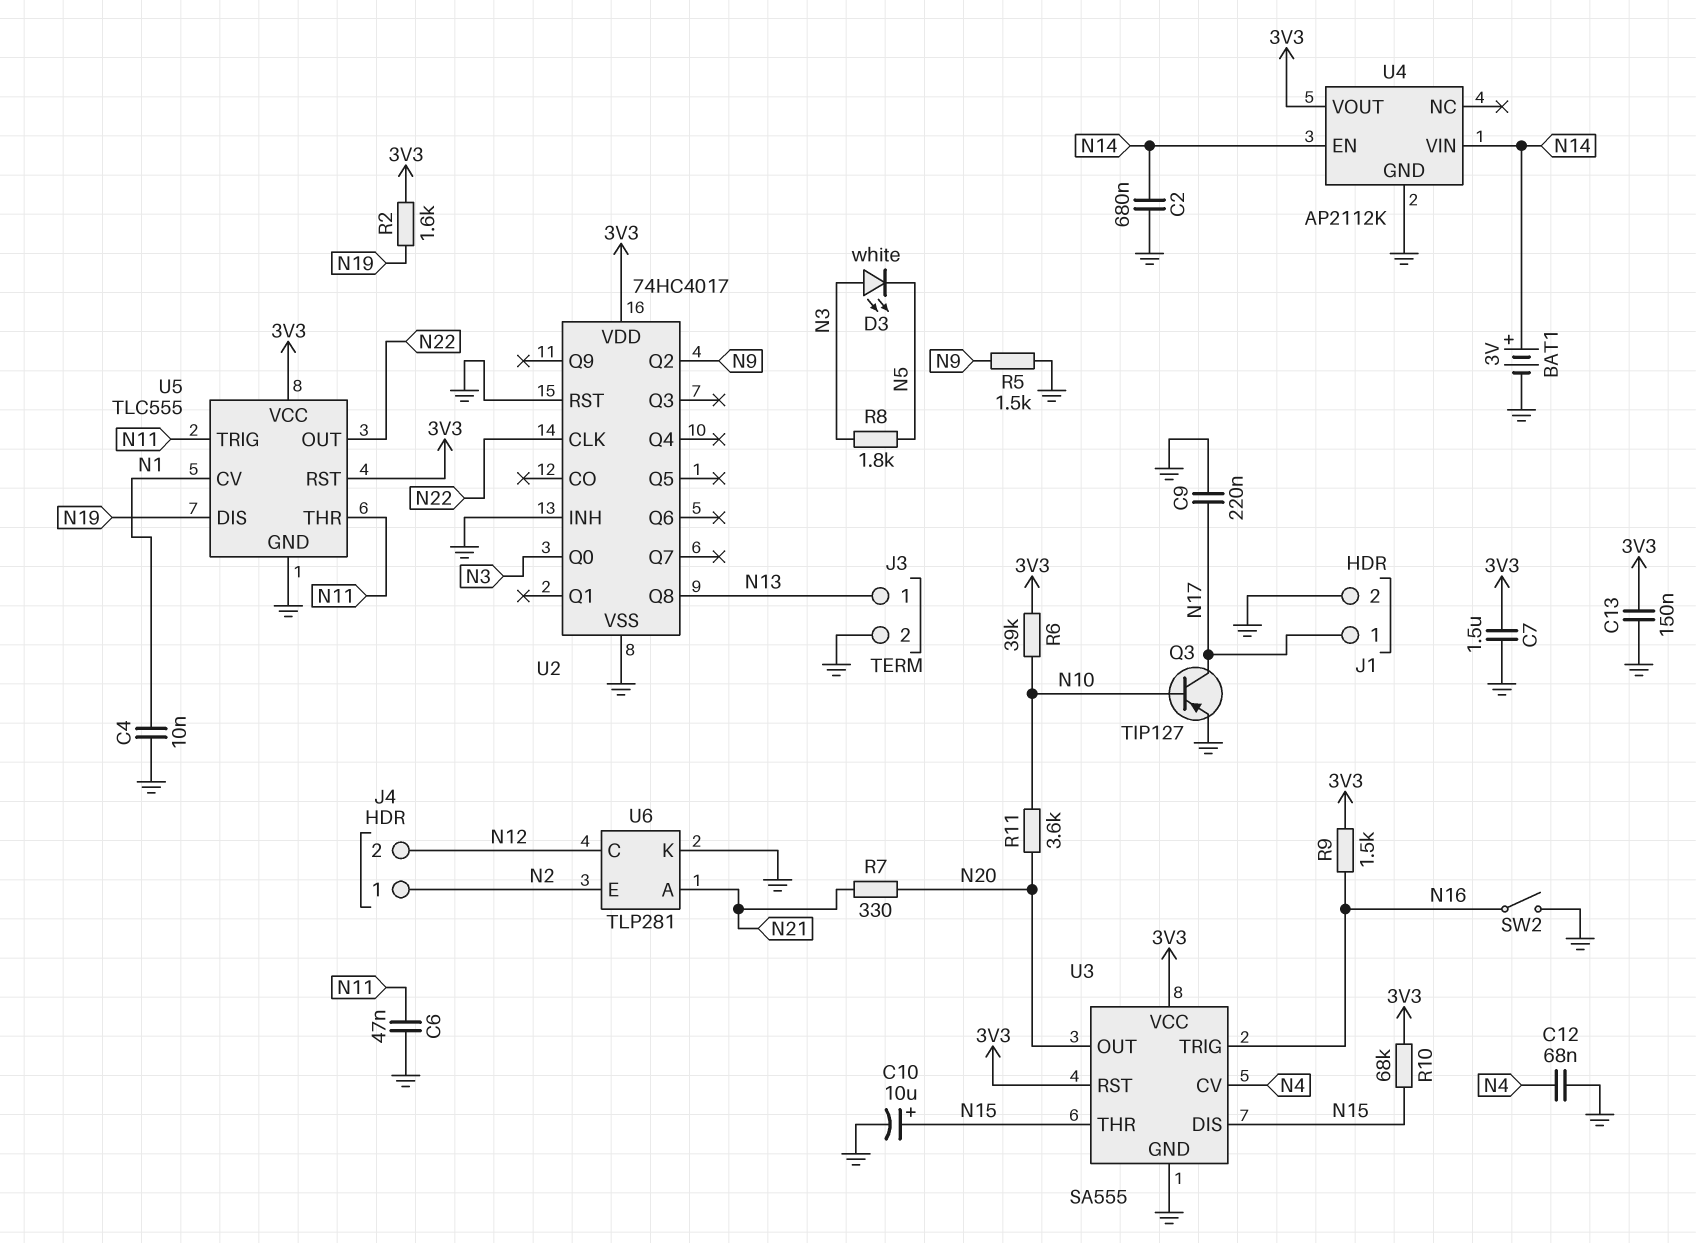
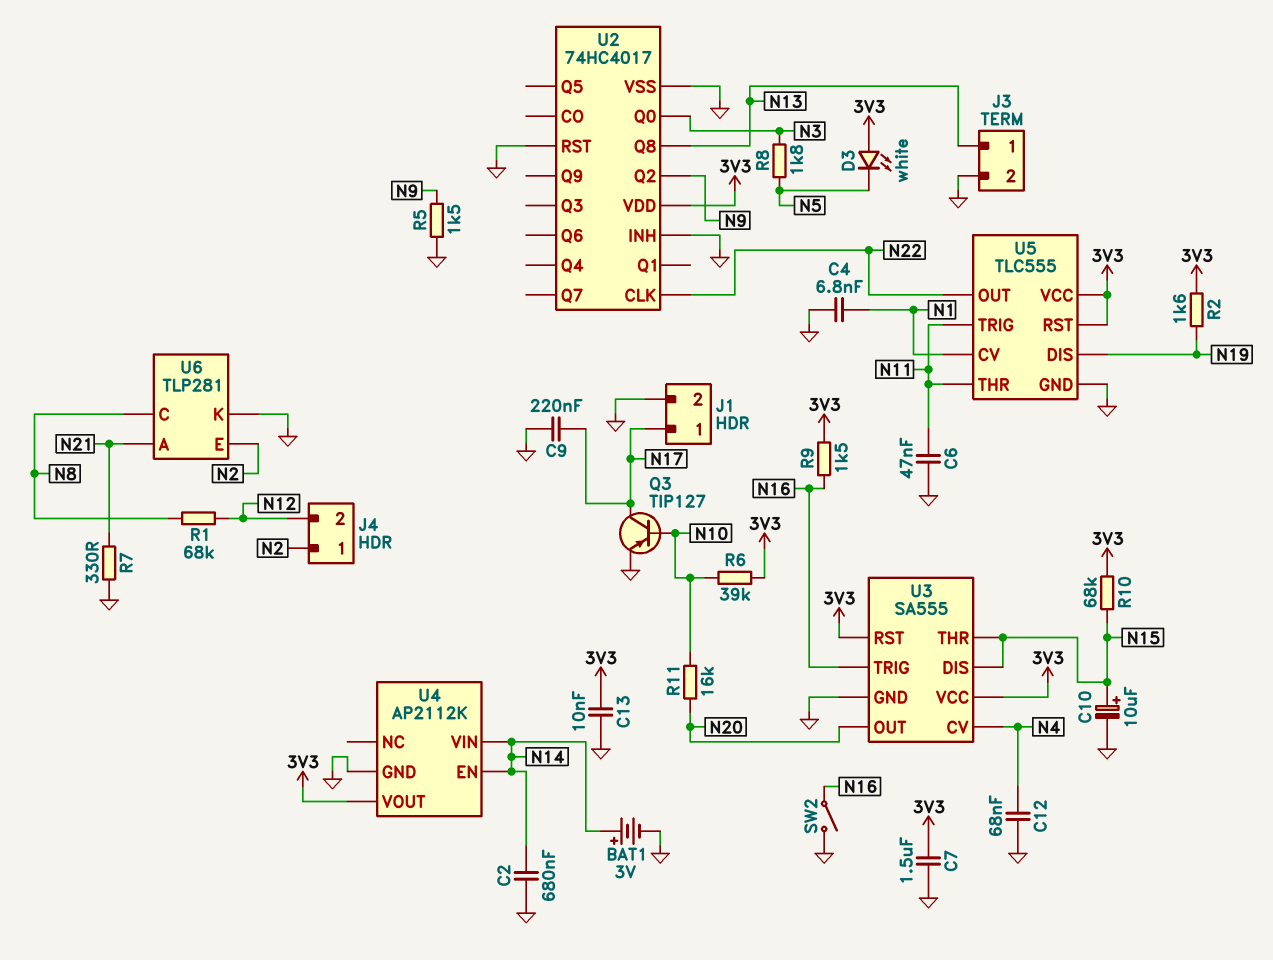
C4: 10nF (GND, N1) -> 6.8nF (GND, N1)
C13: 150nF (3V3, GND) -> 10nF (3V3, GND)
D3: LED white (A N3, K N5) -> LED white (A 3V3, K N5)
R1: none -> 68k (N8, N12)
R7: 330 (N20, N21) -> 330 (GND, N21)
R11: 3.6k (N10, N20) -> 16k (N10, N20)
U6 pin C: N12 -> N8

